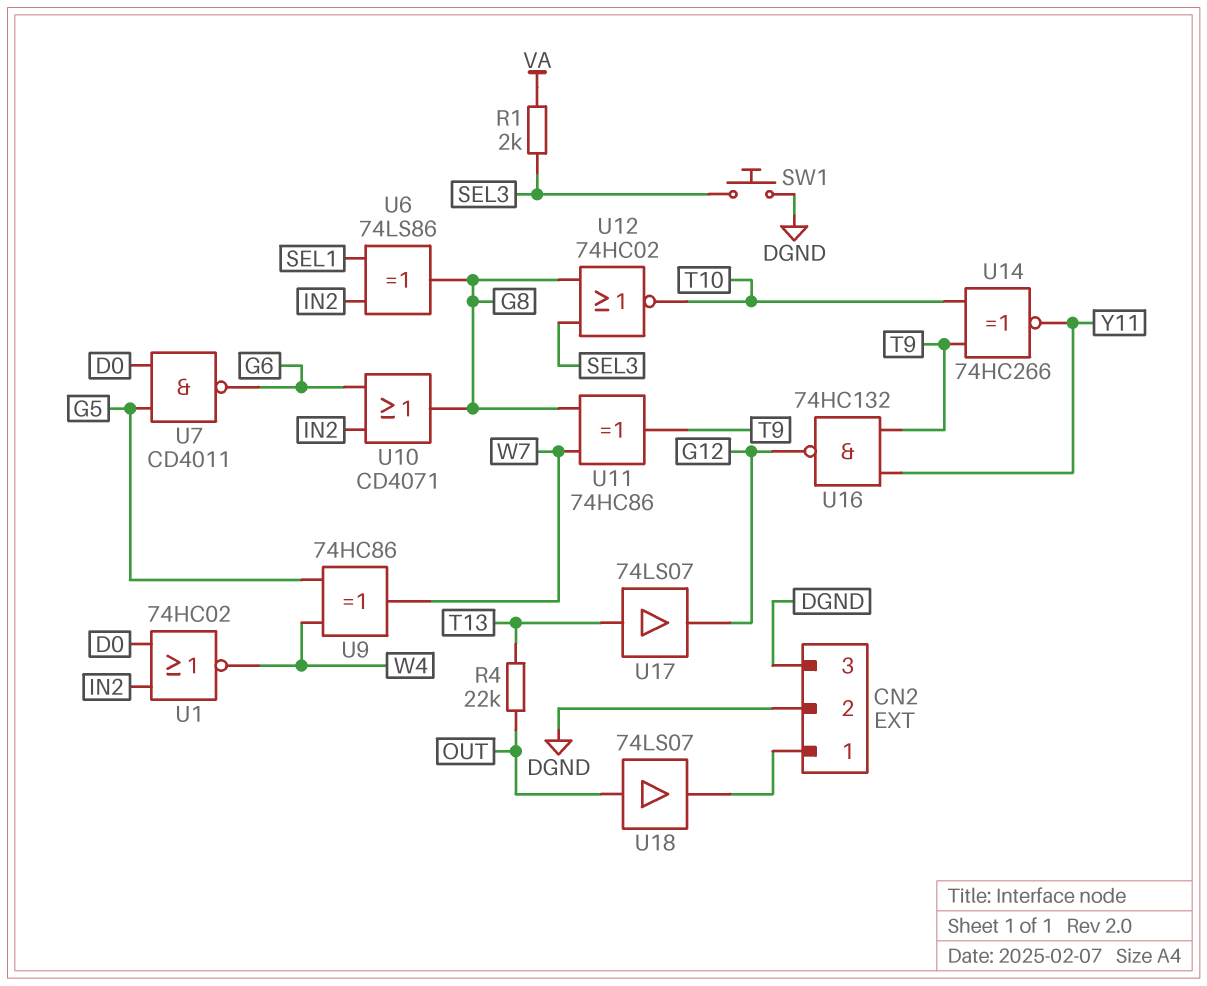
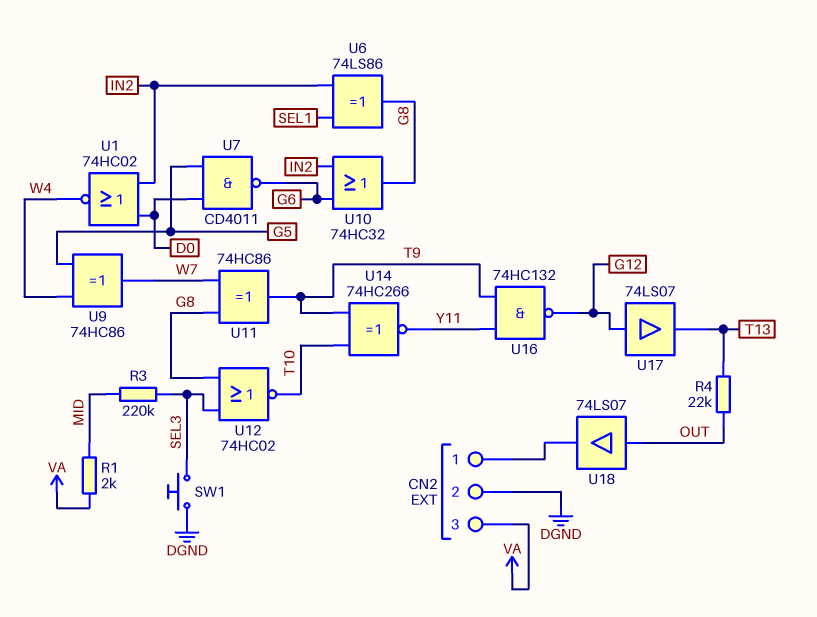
CN2 pin 3: DGND -> VA
R1: 2k (SEL3, VA) -> 2k (MID, VA)
R3: none -> 220k (MID, SEL3)
U10: OR CD4071 (in G6, in IN2, out G8) -> OR 74HC32 (in G6, in IN2, out G8)
U17: buffer 74LS07 (in T13, out G12) -> buffer 74LS07 (in G12, out T13)

